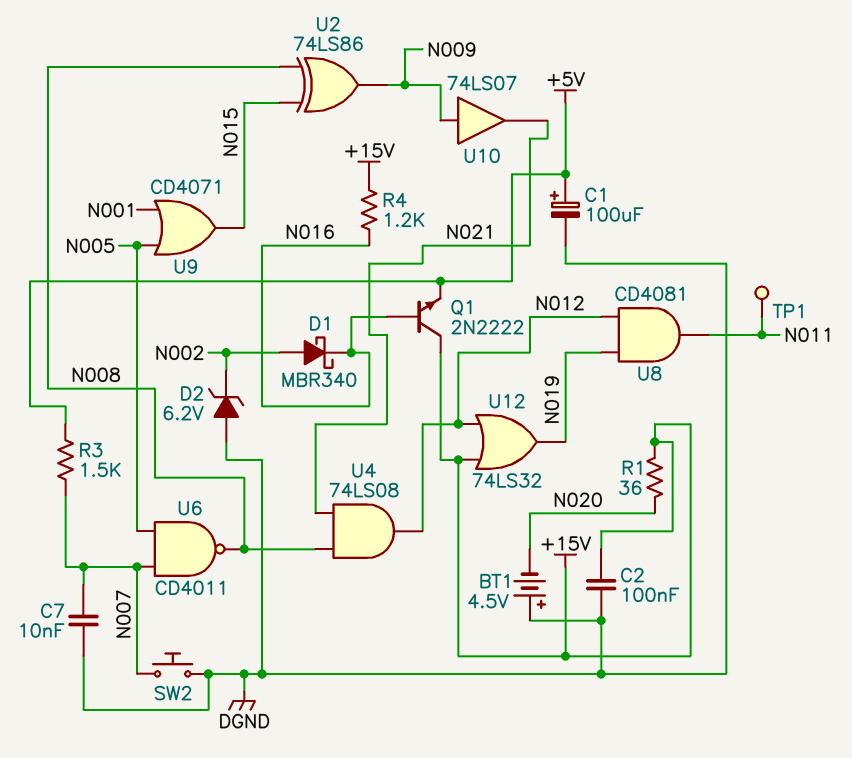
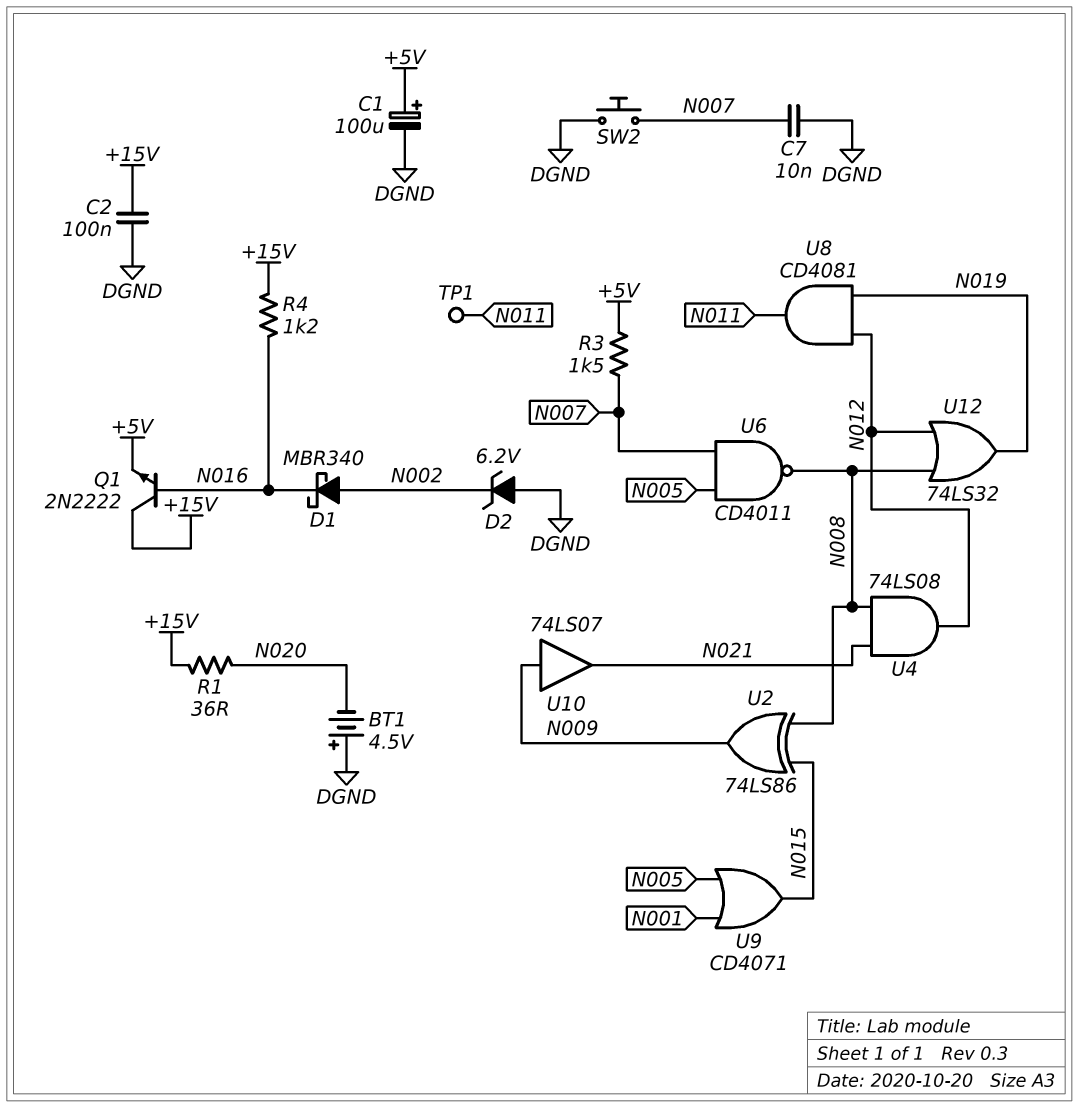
U12: OR 74LS32 (in +15V, in N012, out N019) -> OR 74LS32 (in N008, in N012, out N019)

